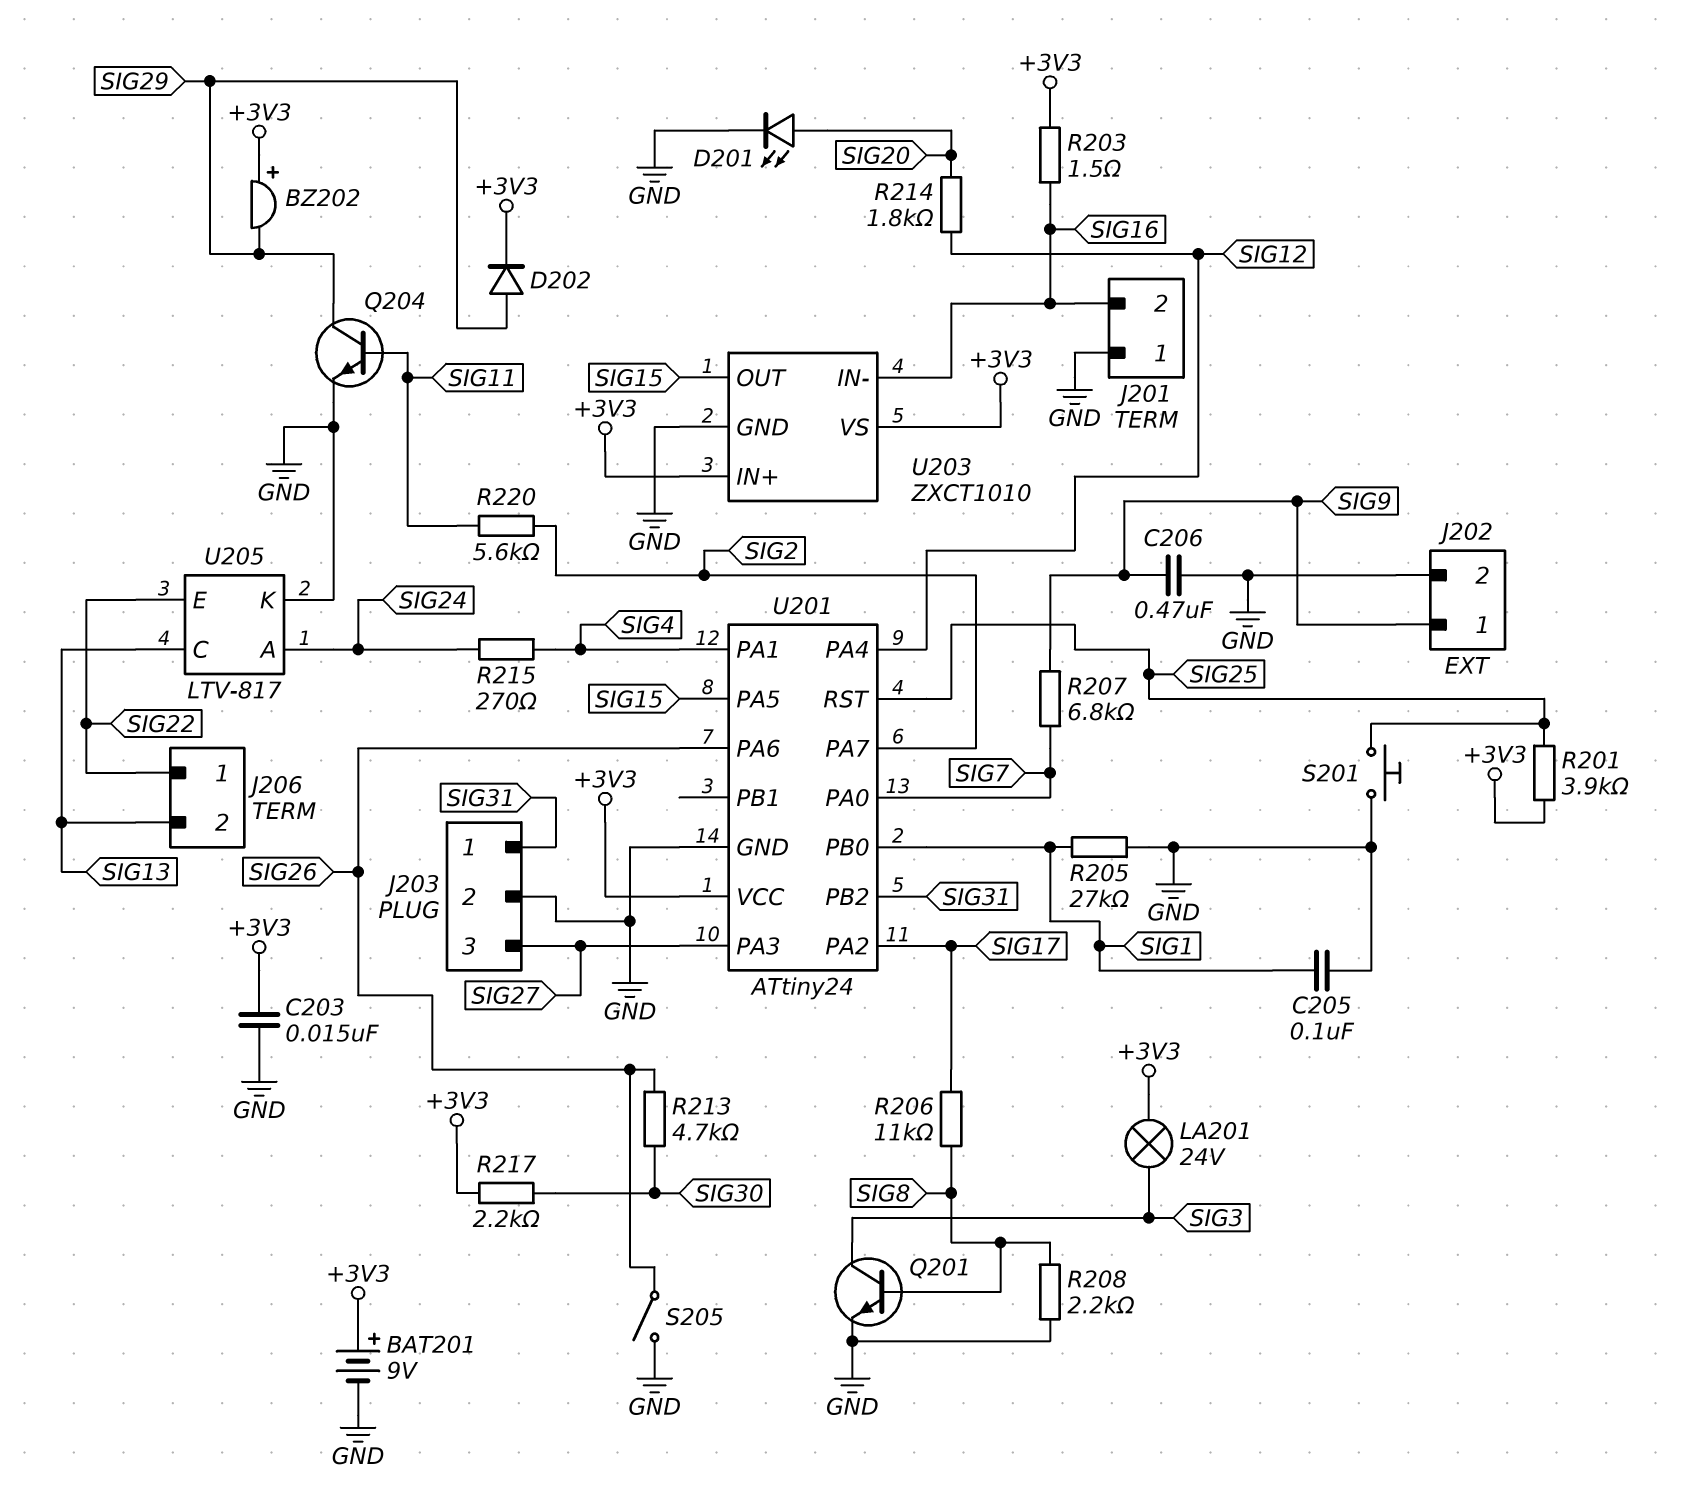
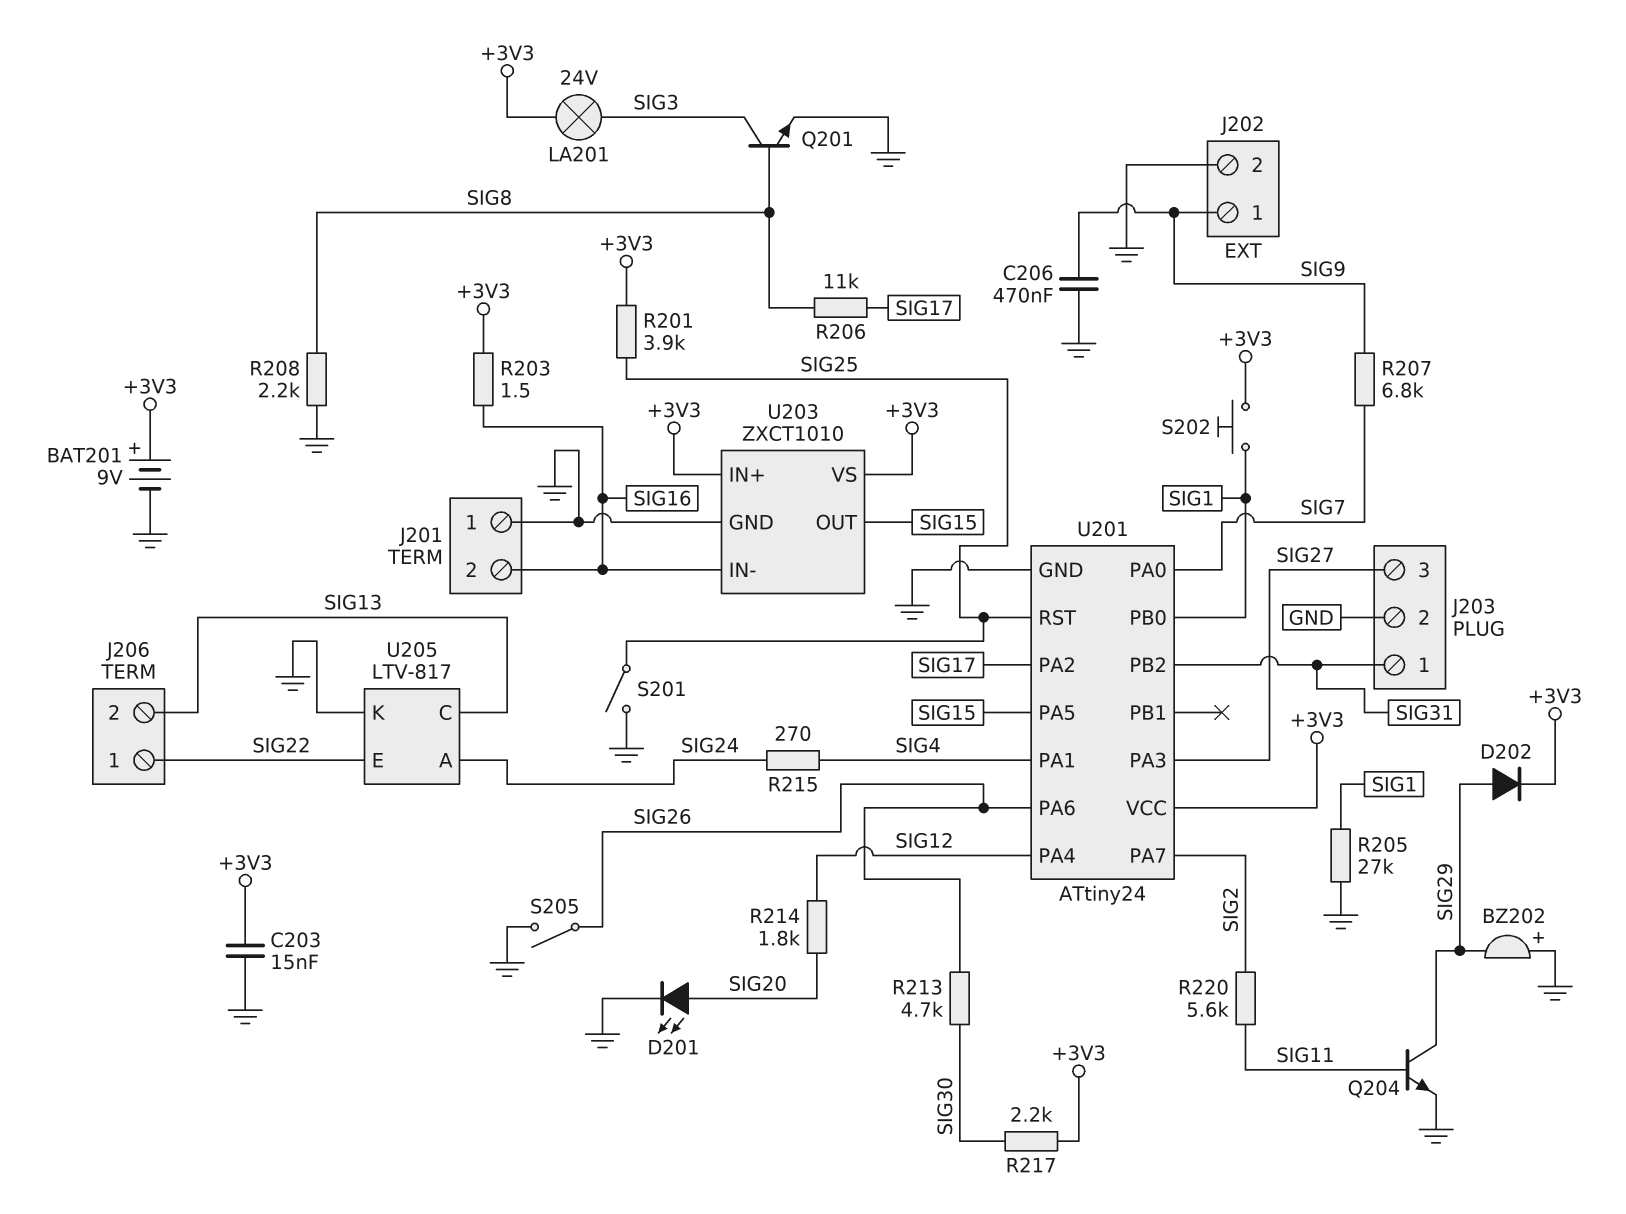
BZ202: buzzer (plus +3V3, minus SIG29) -> buzzer (plus GND, minus SIG29)
C205: 100nF (GND, SIG1) -> none
S201: button (GND, SIG25) -> switch (GND, SIG25)
S202: none -> button (+3V3, SIG1)

